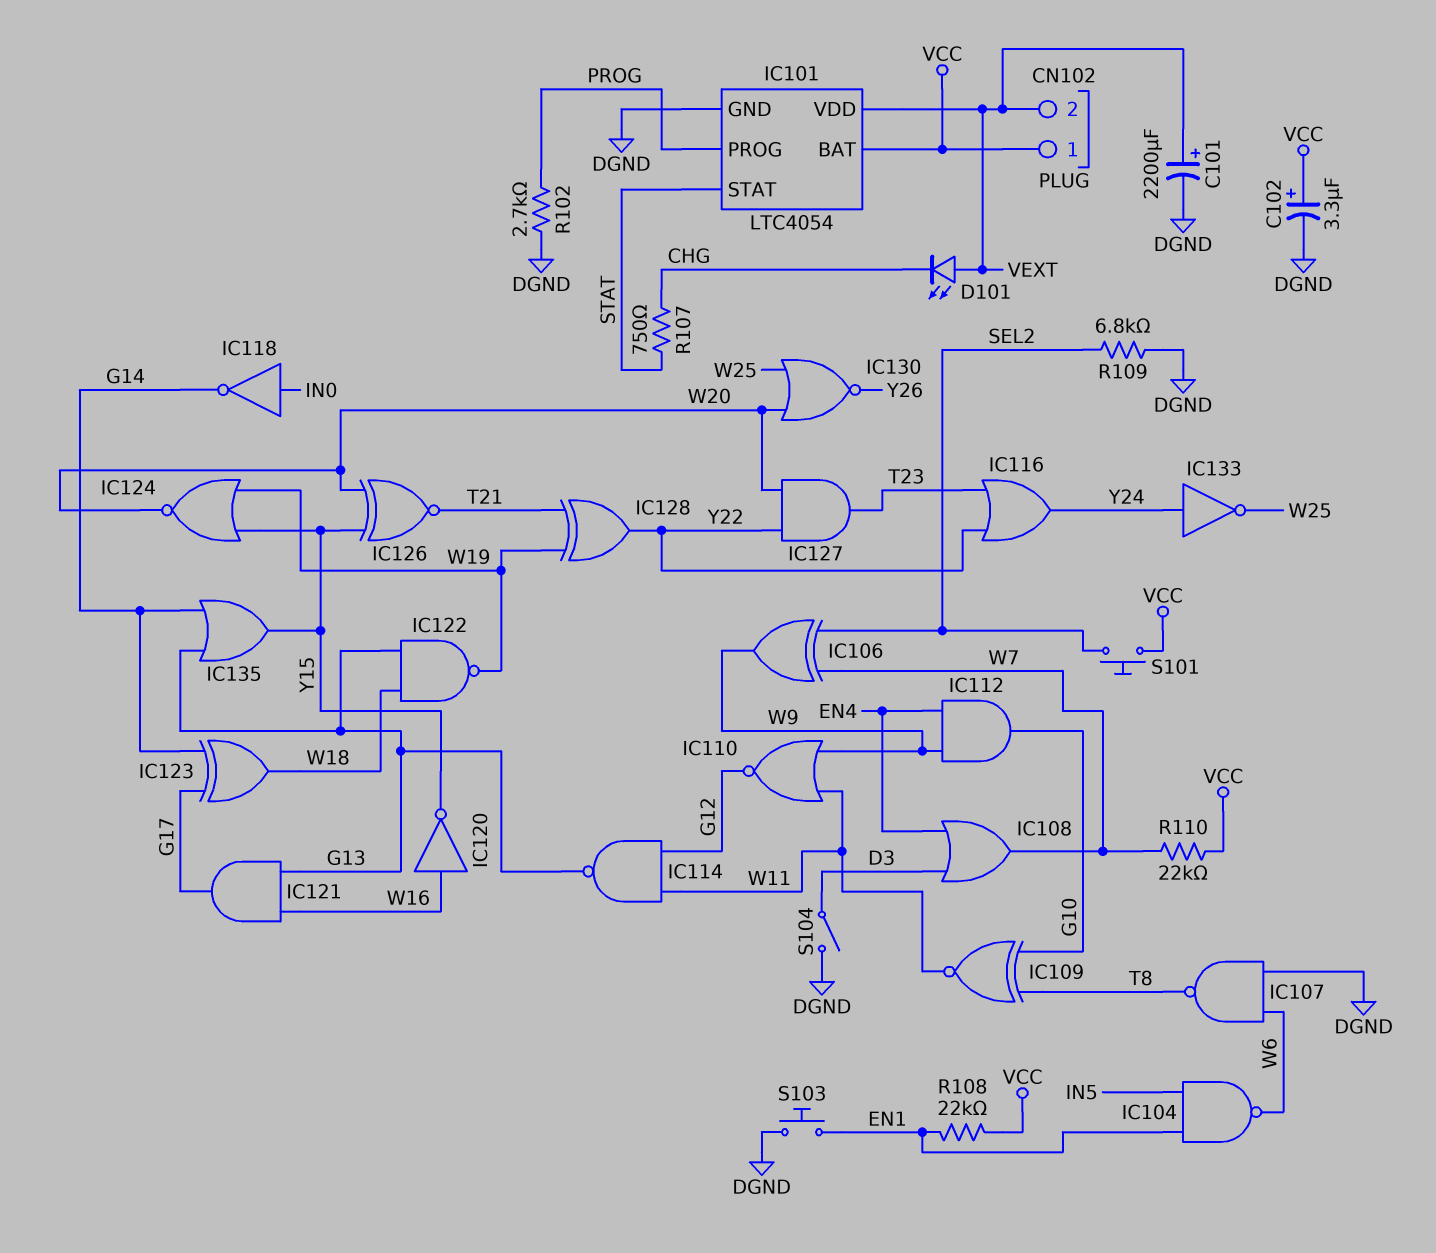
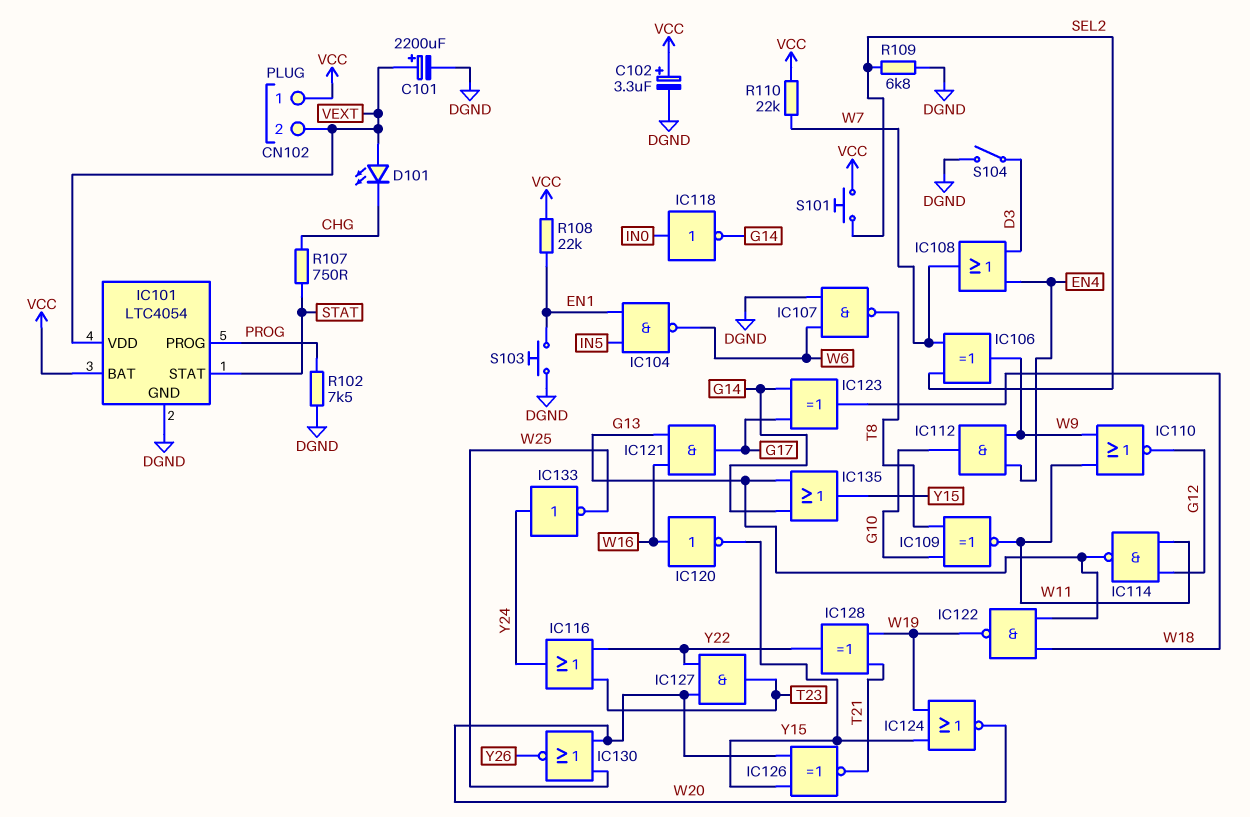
R102: 2.7k (DGND, PROG) -> 7.5k (DGND, PROG)

